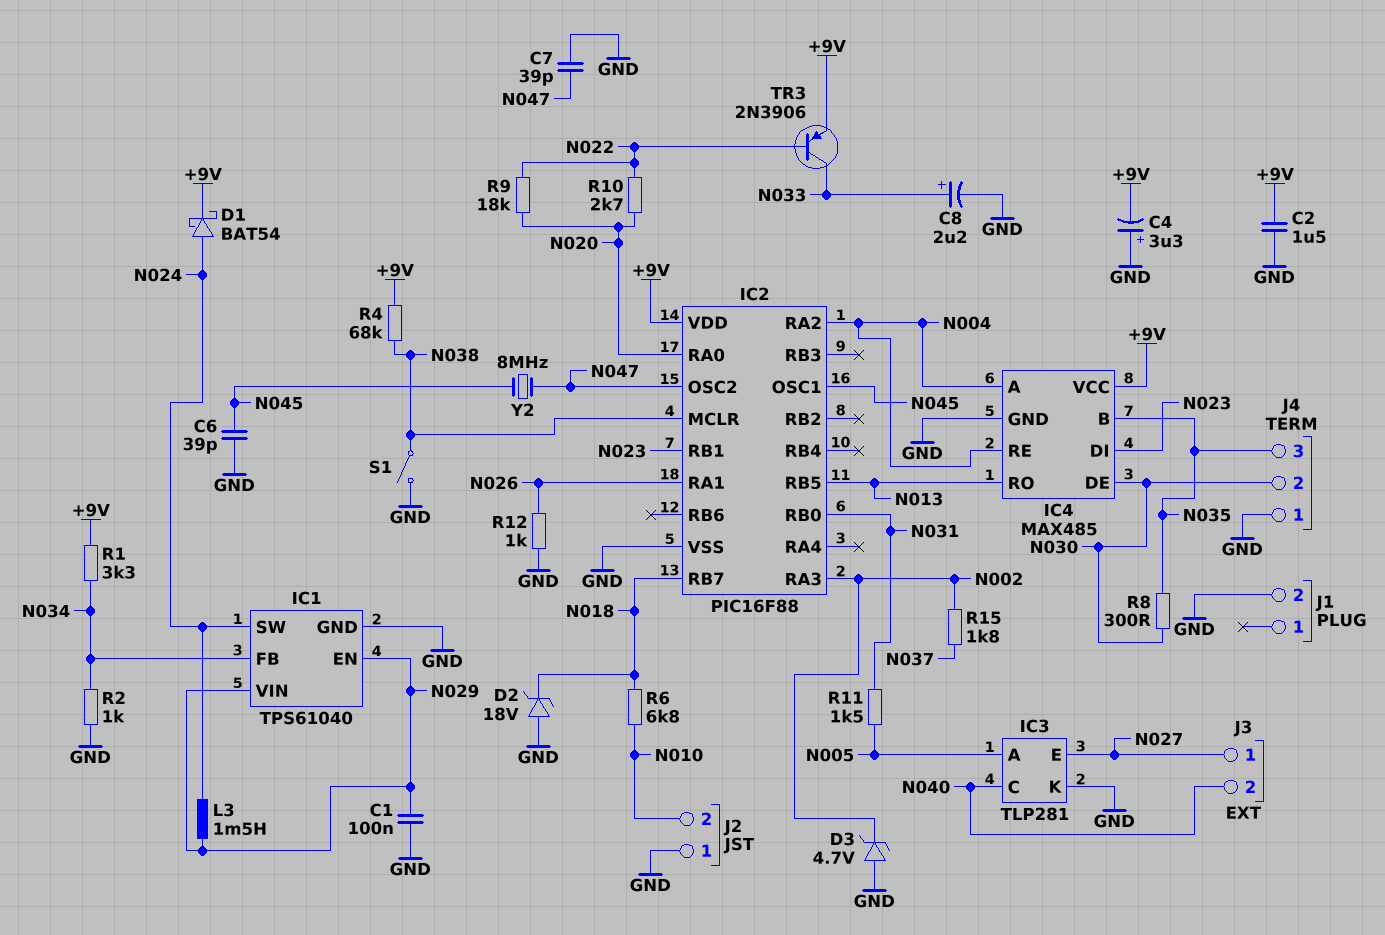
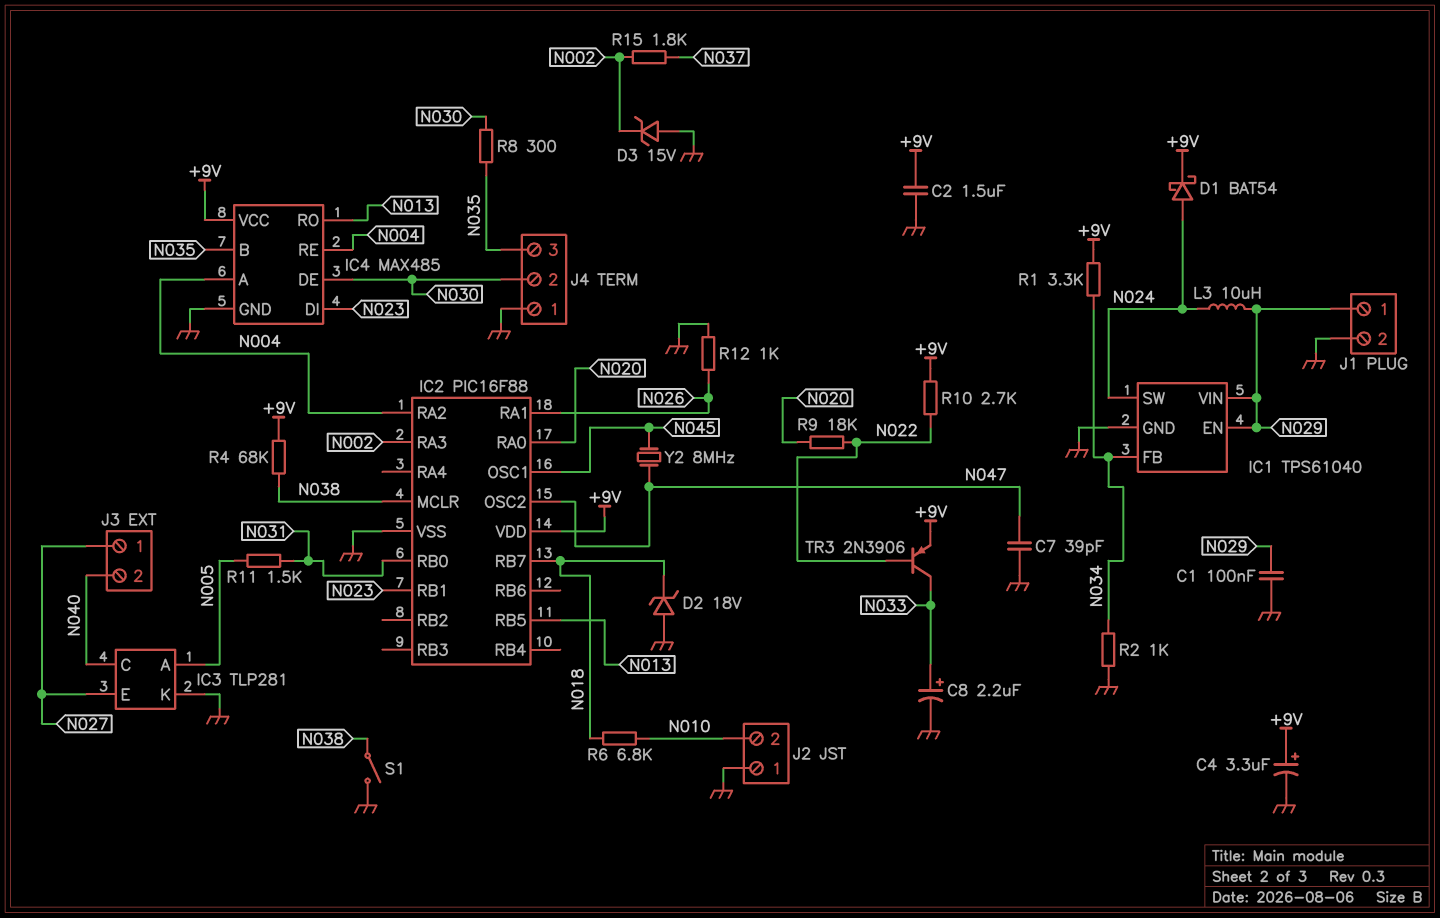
C4: 3.3uF (plus GND, minus +9V) -> 3.3uF (plus +9V, minus GND)
C6: 39pF (GND, N045) -> none
D3: zener 4.7V (A GND, K N002) -> zener 15V (A GND, K N002)
J1 pin 1: none -> N029
L3: 1.5mH (N024, N029) -> 10uH (N024, N029)
R10: 2.7k (N020, N022) -> 2.7k (+9V, N022)

